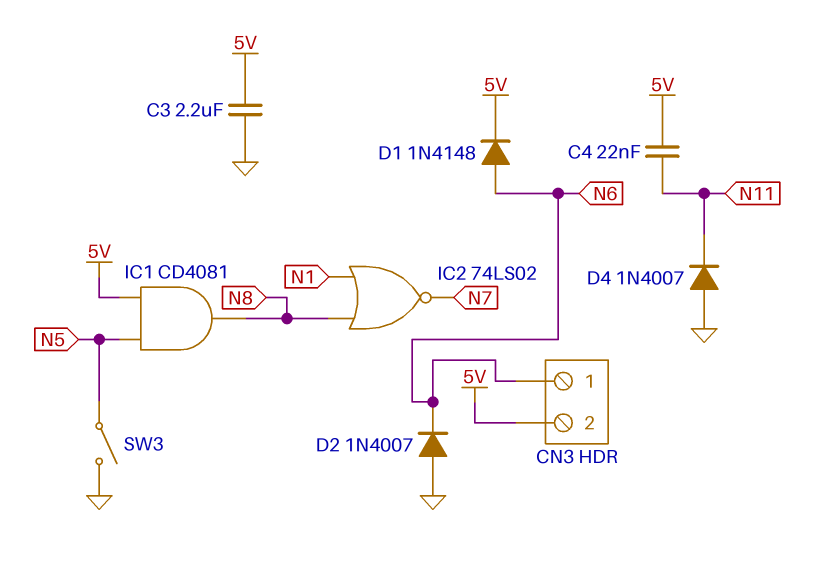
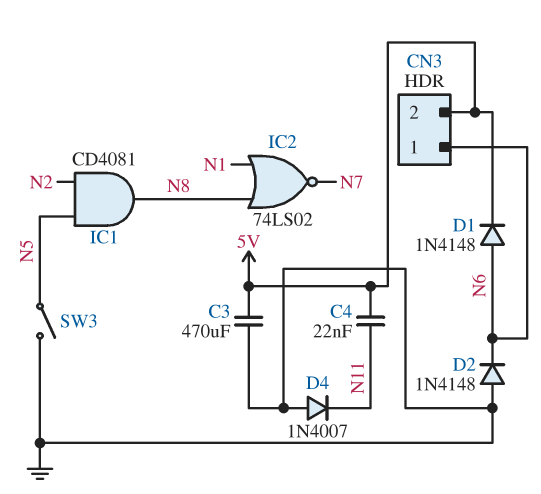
C3: 2.2uF (5V, GND) -> 470uF (5V, GND)
D2: diode 1N4007 (A GND, K N6) -> diode 1N4148 (A GND, K N6)
IC1: AND CD4081 (in 5V, in N5, out N8) -> AND CD4081 (in N2, in N5, out N8)

